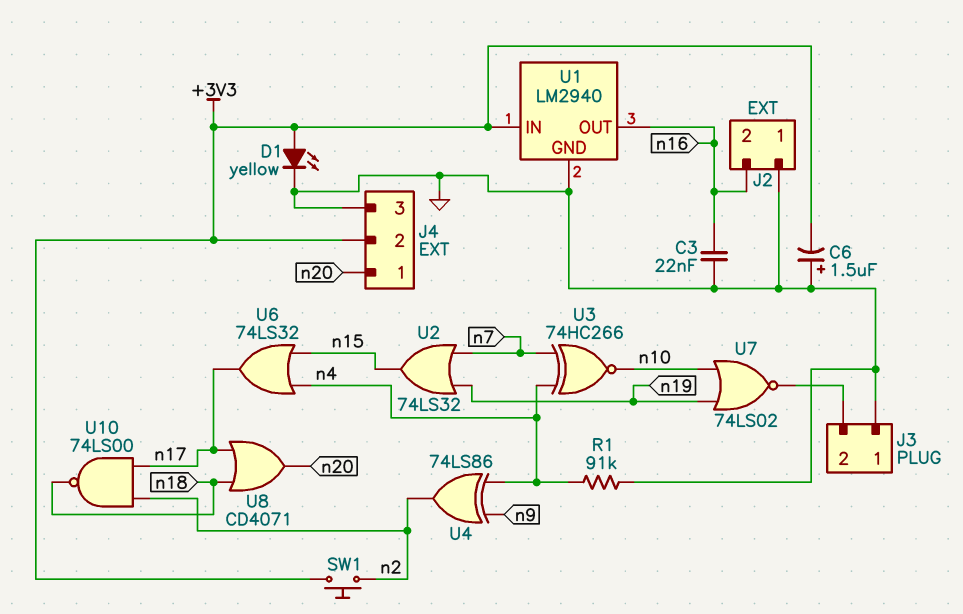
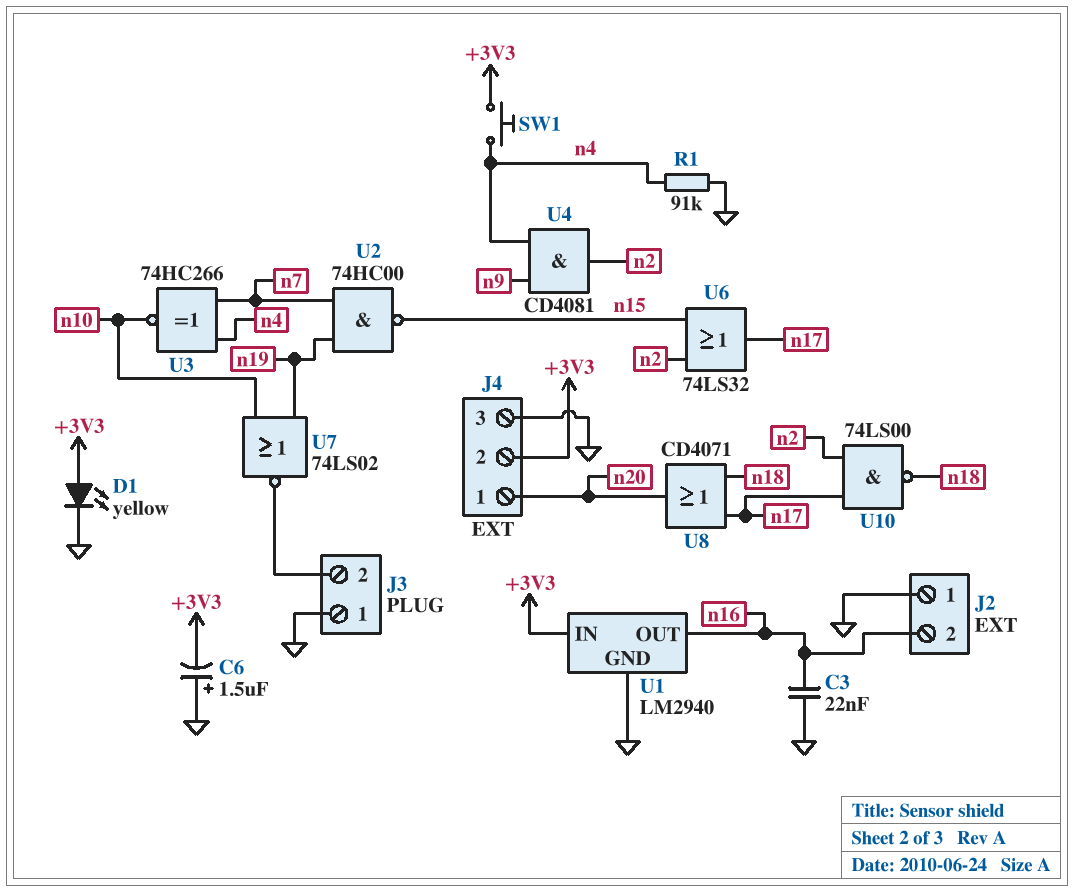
SW1: button (+3V3, n2) -> button (+3V3, n4)
U2: OR 74LS32 (in n7, in n19, out n15) -> NAND 74HC00 (in n7, in n19, out n15)
U4: XOR 74LS86 (in n4, in n9, out n2) -> AND CD4081 (in n4, in n9, out n2)
U6: OR 74LS32 (in n4, in n15, out n17) -> OR 74LS32 (in n2, in n15, out n17)

